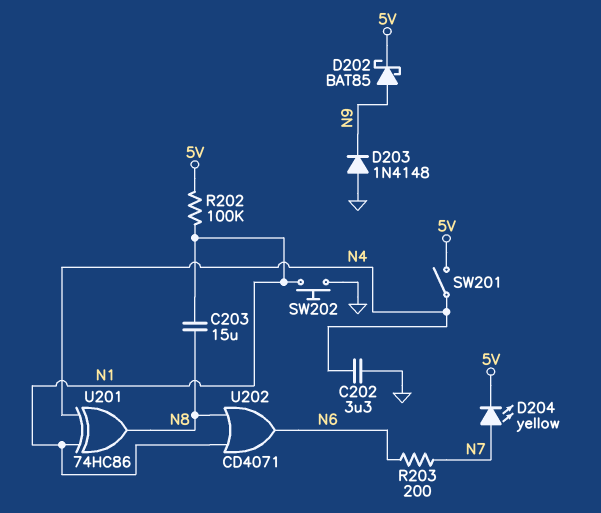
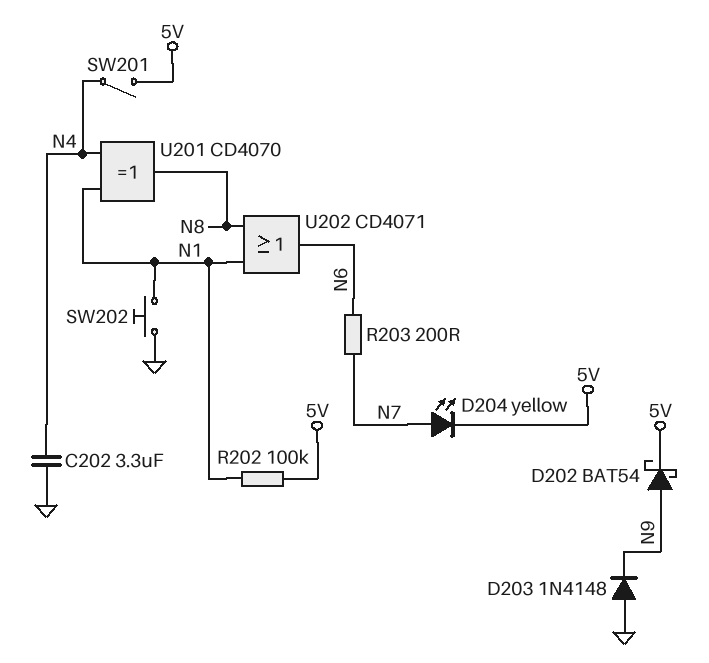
C203: 15uF (N1, N8) -> none
D202: schottky BAT85 (A N9, K 5V) -> schottky BAT54 (A N9, K 5V)
U201: XOR 74HC86 (in N1, in N4, out N8) -> XOR CD4070 (in N1, in N4, out N8)

